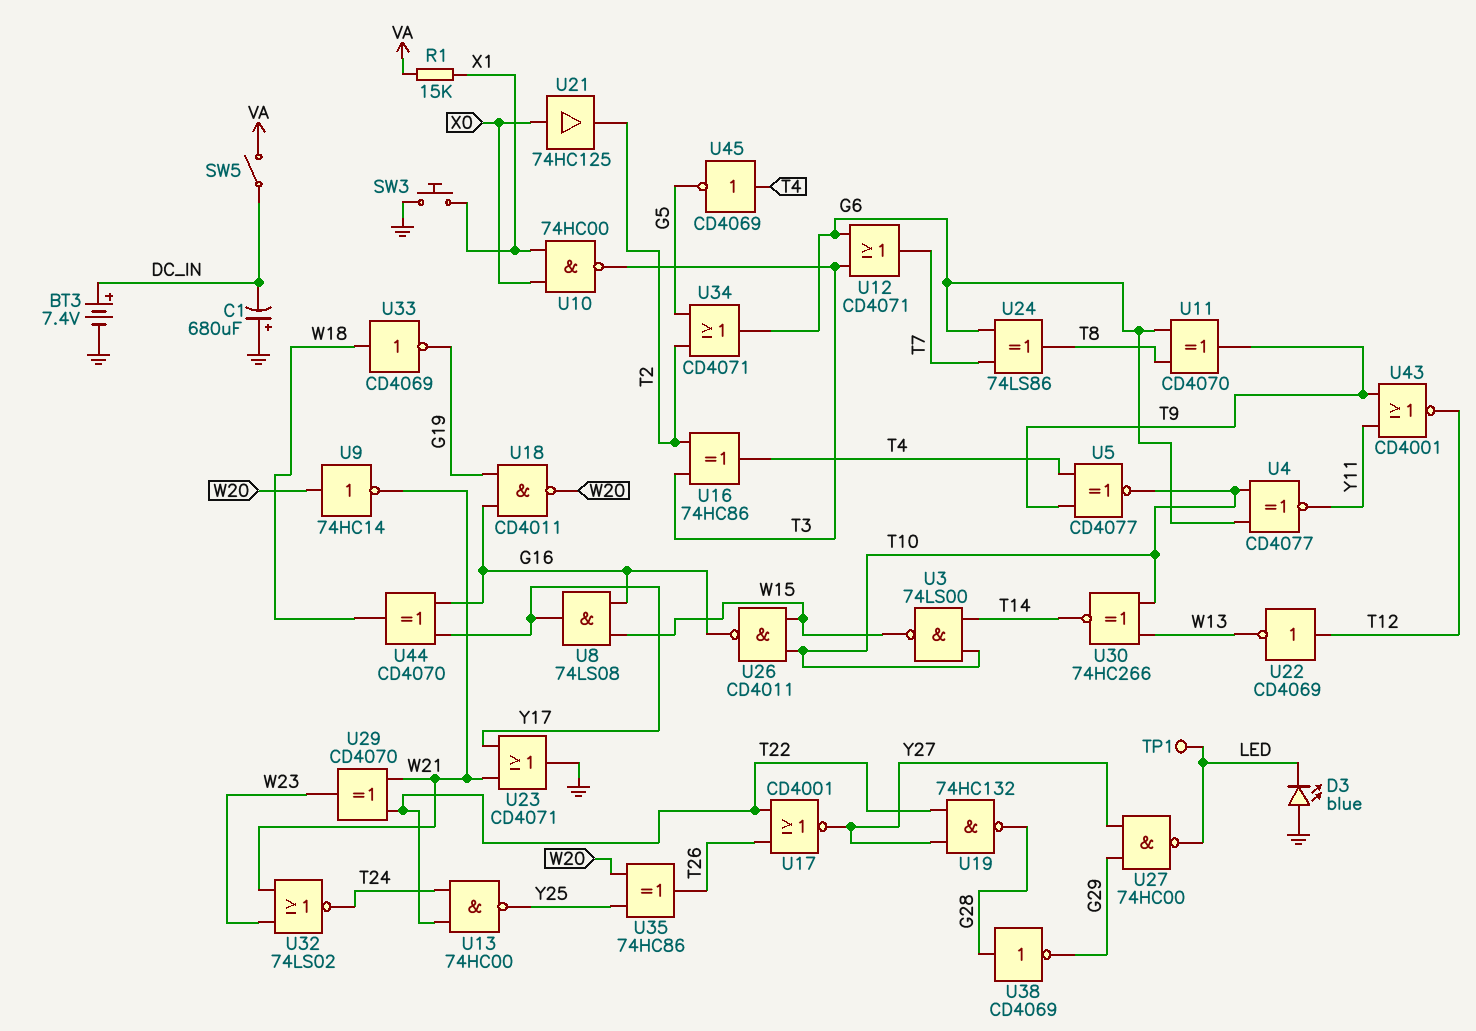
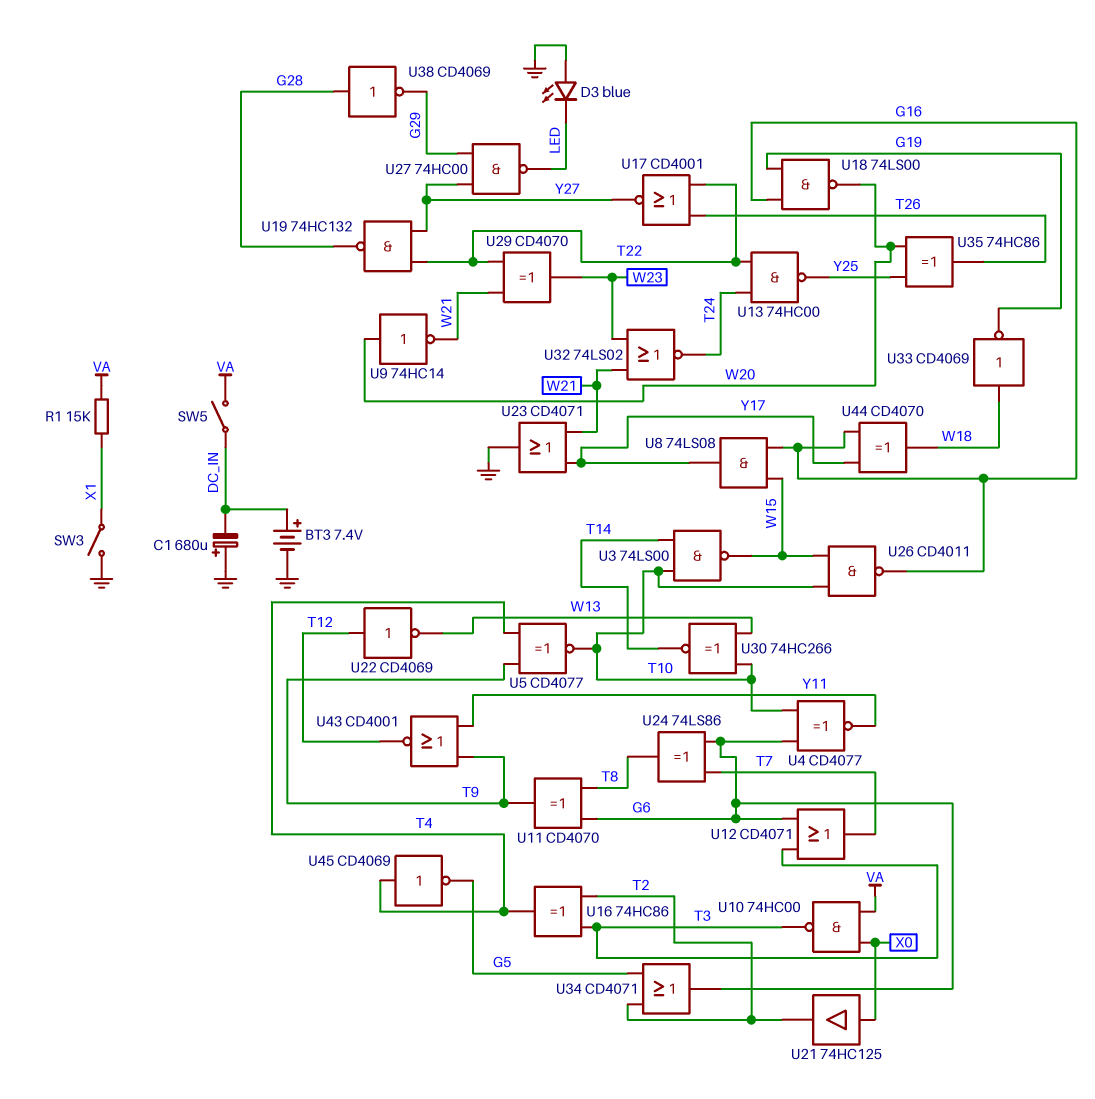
SW3: button (GND, X1) -> switch (GND, X1)
TP1: test point (LED) -> none
U10: NAND 74HC00 (in X0, in X1, out T3) -> NAND 74HC00 (in VA, in X0, out T3)
U18: NAND CD4011 (in G16, in G19, out W20) -> NAND 74LS00 (in G16, in G19, out W20)

